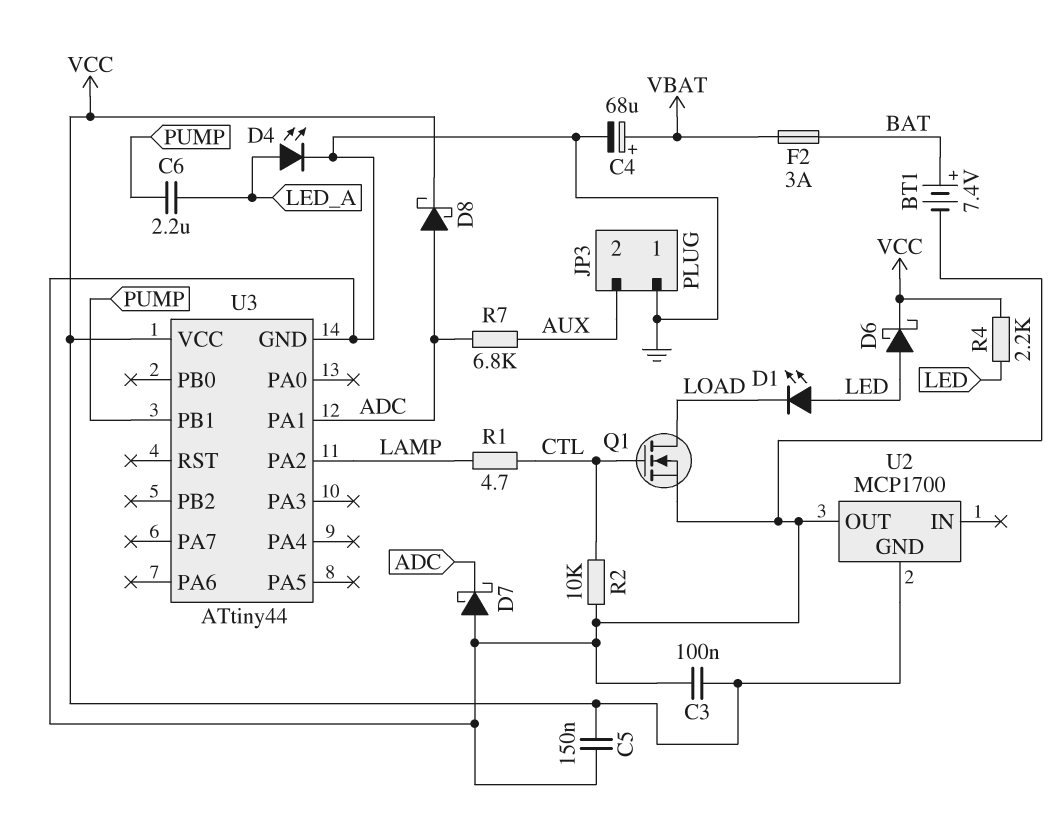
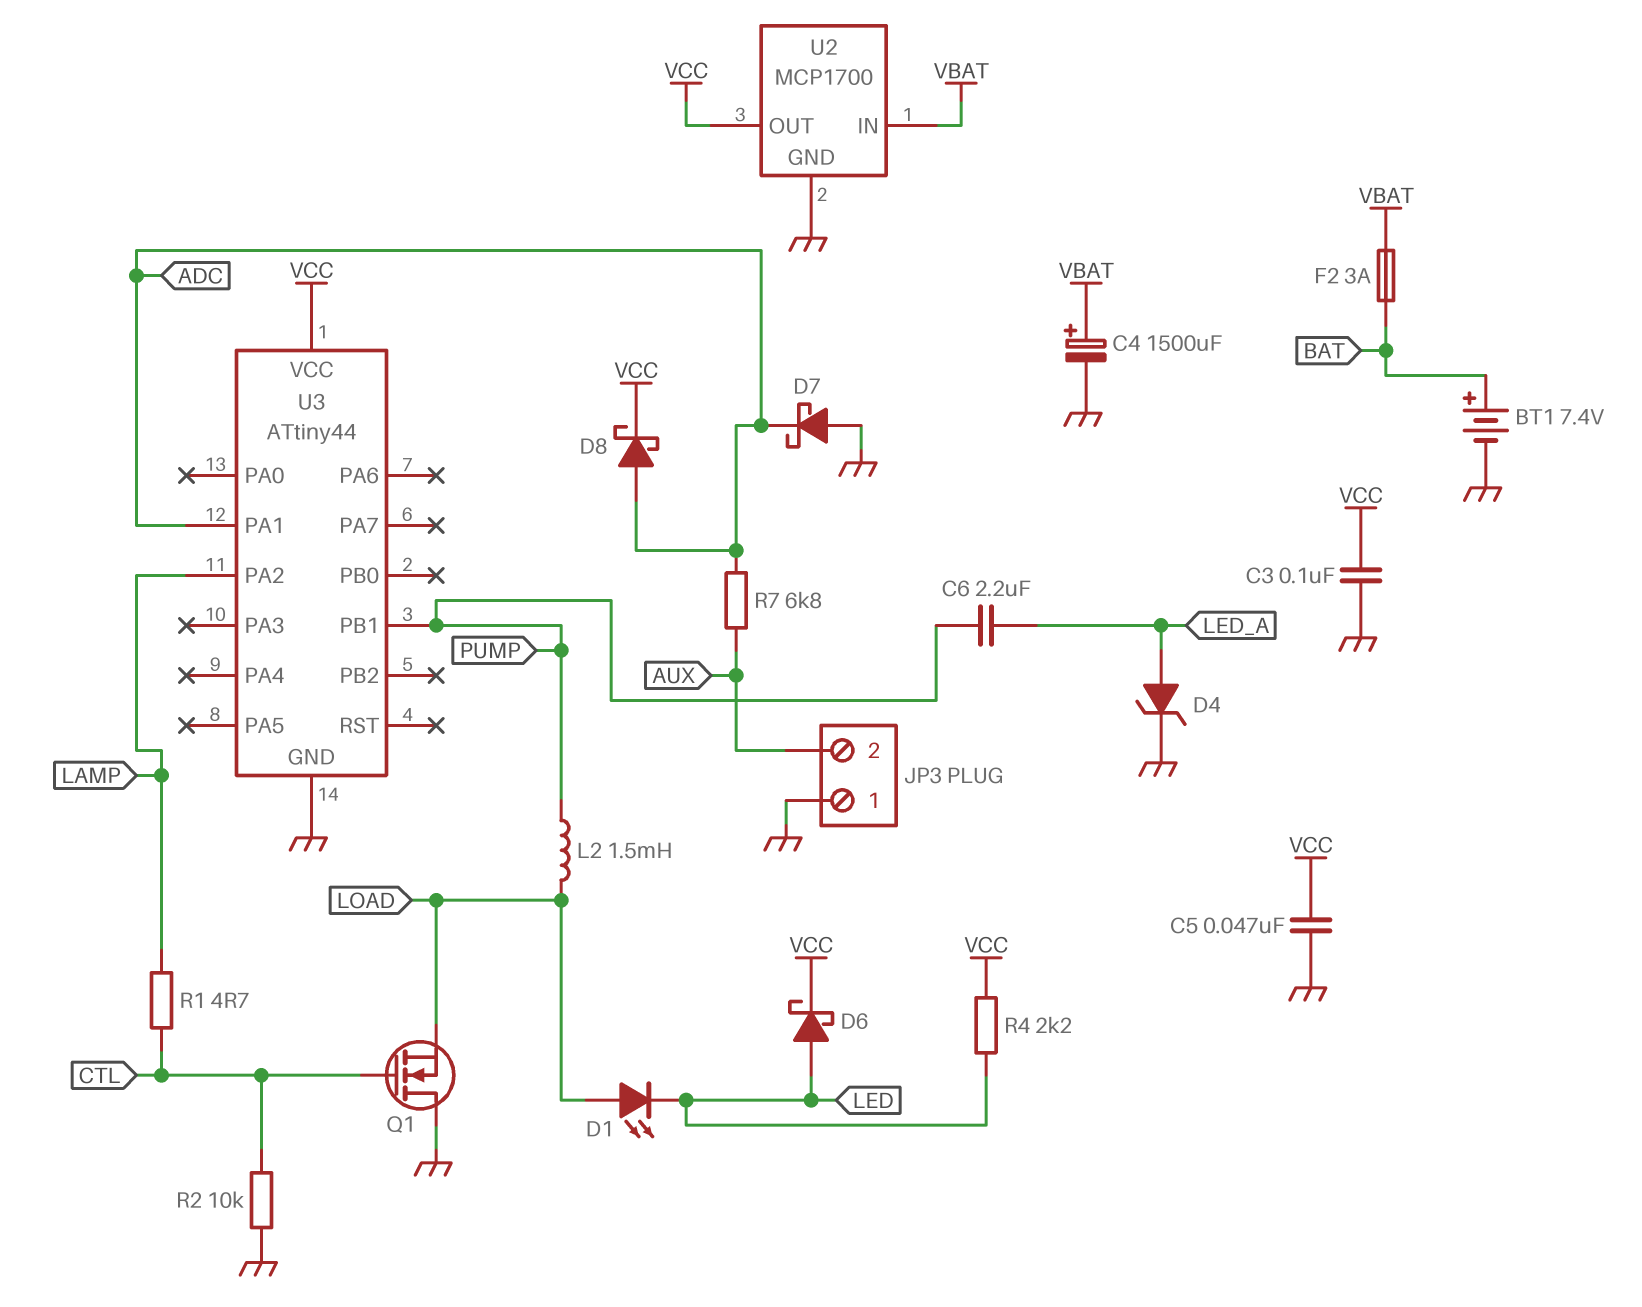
C4: 68uF (plus VBAT, minus GND) -> 1500uF (plus VBAT, minus GND)
C5: 150nF (GND, VCC) -> 47nF (GND, VCC)
D1: LED (A LED, K LOAD) -> LED (A LOAD, K LED)
D4: LED (A LED_A, K GND) -> zener (A LED_A, K GND)
L2: none -> 1.5mH (LOAD, PUMP)
Q1: NMOS (G CTL, D LOAD, S GND) -> NMOS (G CTL, D GND, S LOAD)
U2 pin GND: VCC -> GND
U2 pin IN: none -> VBAT
U2 pin OUT: GND -> VCC

